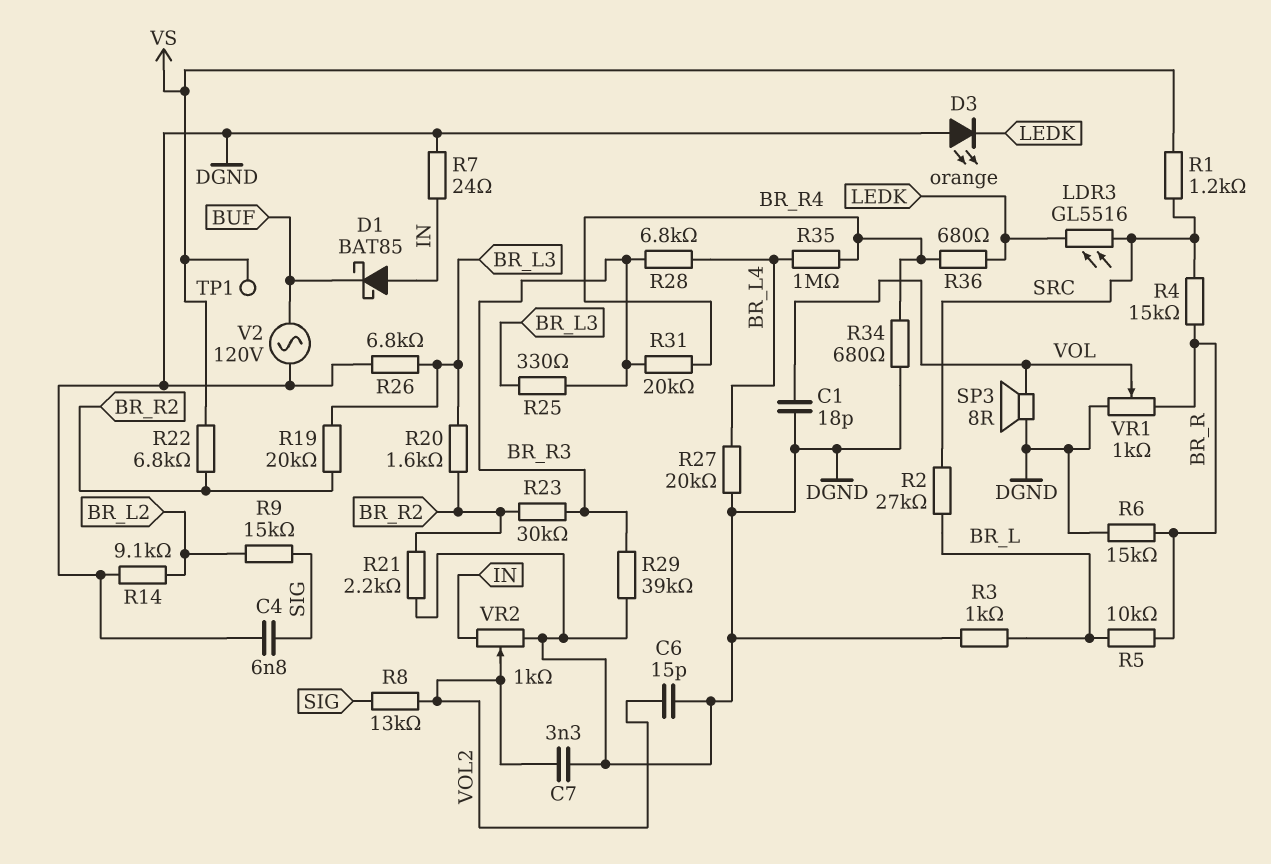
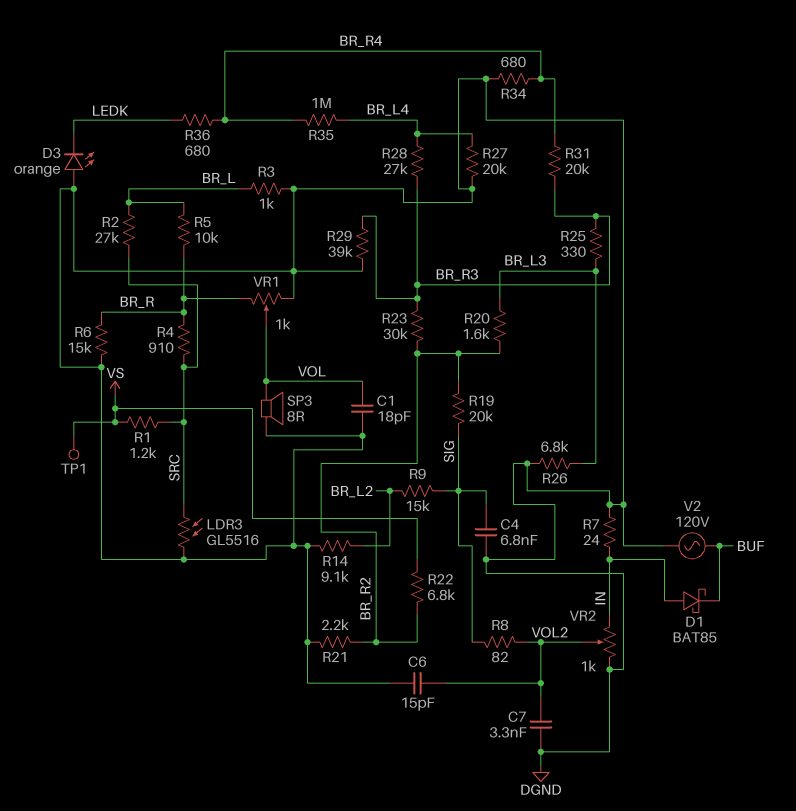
LDR3: GL5516 (LEDK, SRC) -> GL5516 (DGND, SRC)
R4: 15k (BR_R, SRC) -> 910 (BR_R, SRC)
R8: 13k (SIG, VOL2) -> 82 (SIG, VOL2)
R19: 20k (BR_L3, BR_R2) -> 20k (BR_R2, SIG)
R28: 6.8k (BR_L4, BR_R3) -> 27k (BR_L4, BR_R3)

